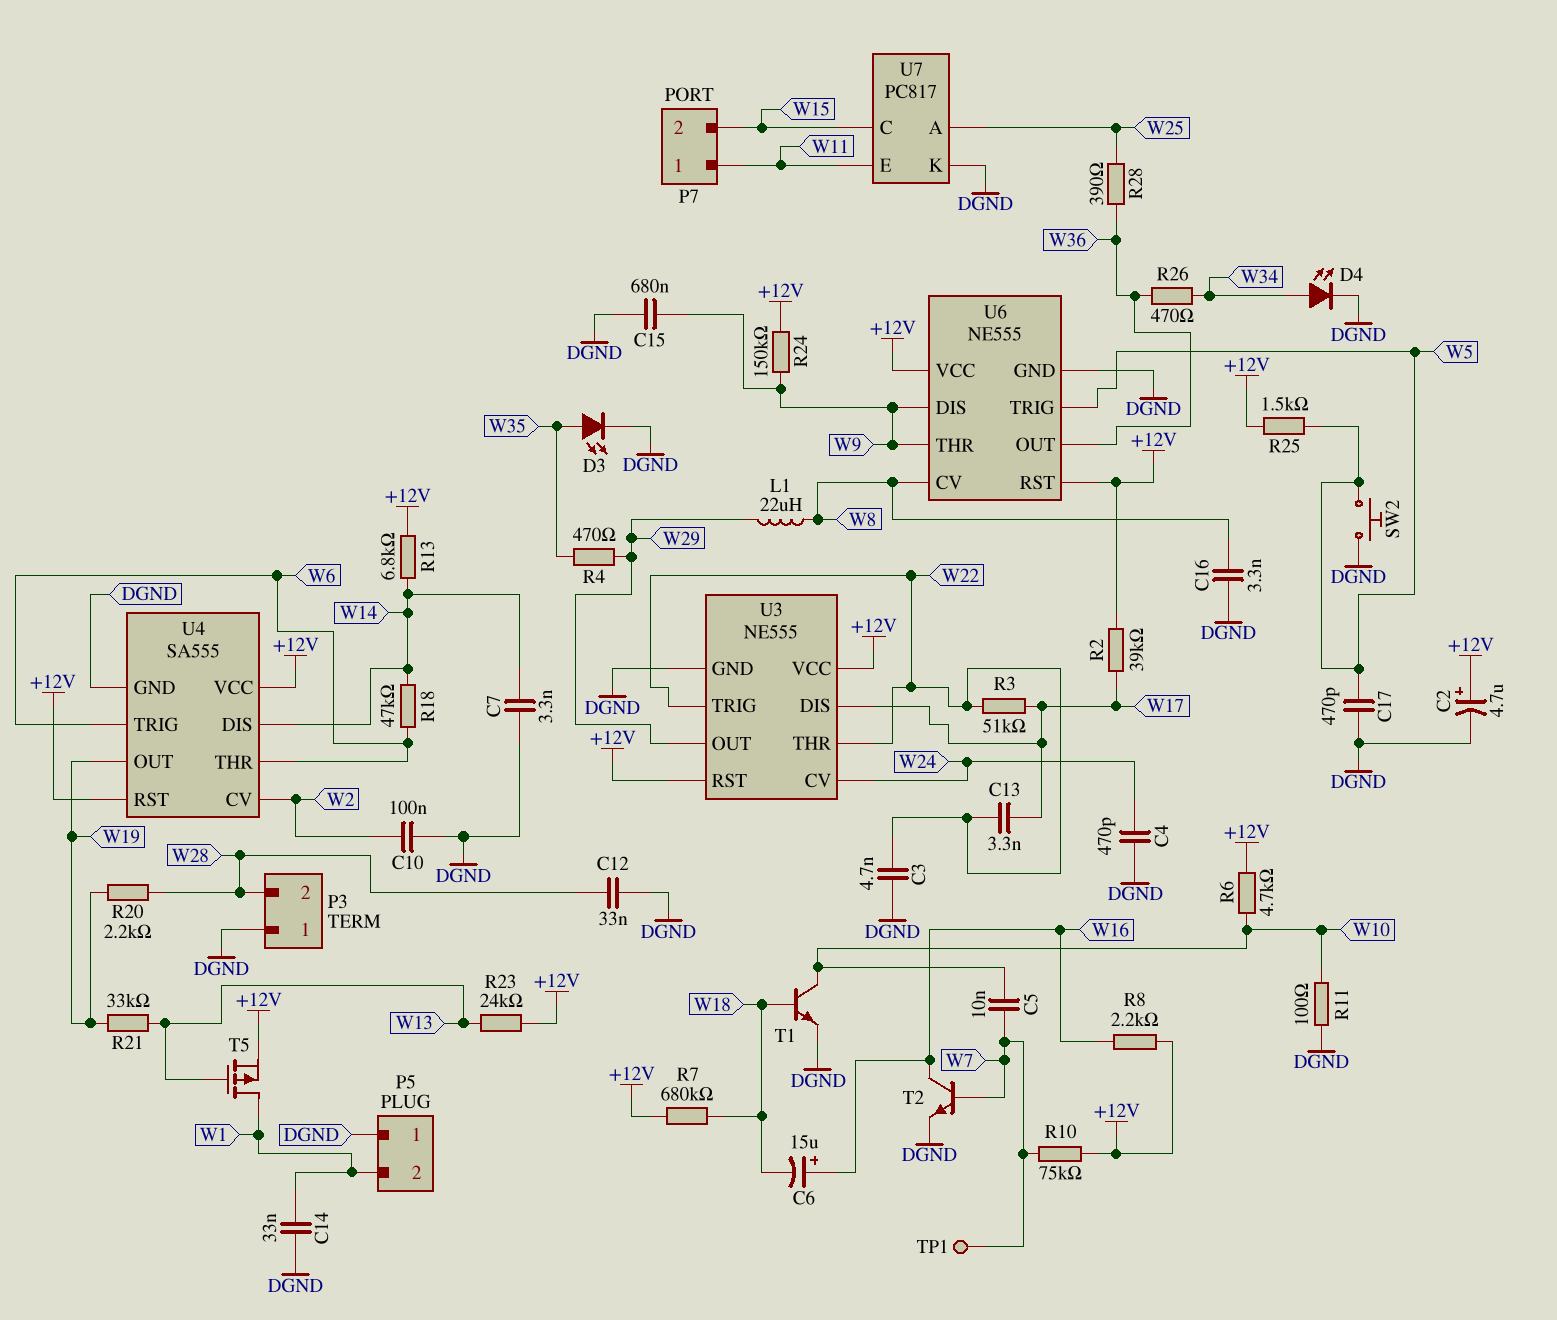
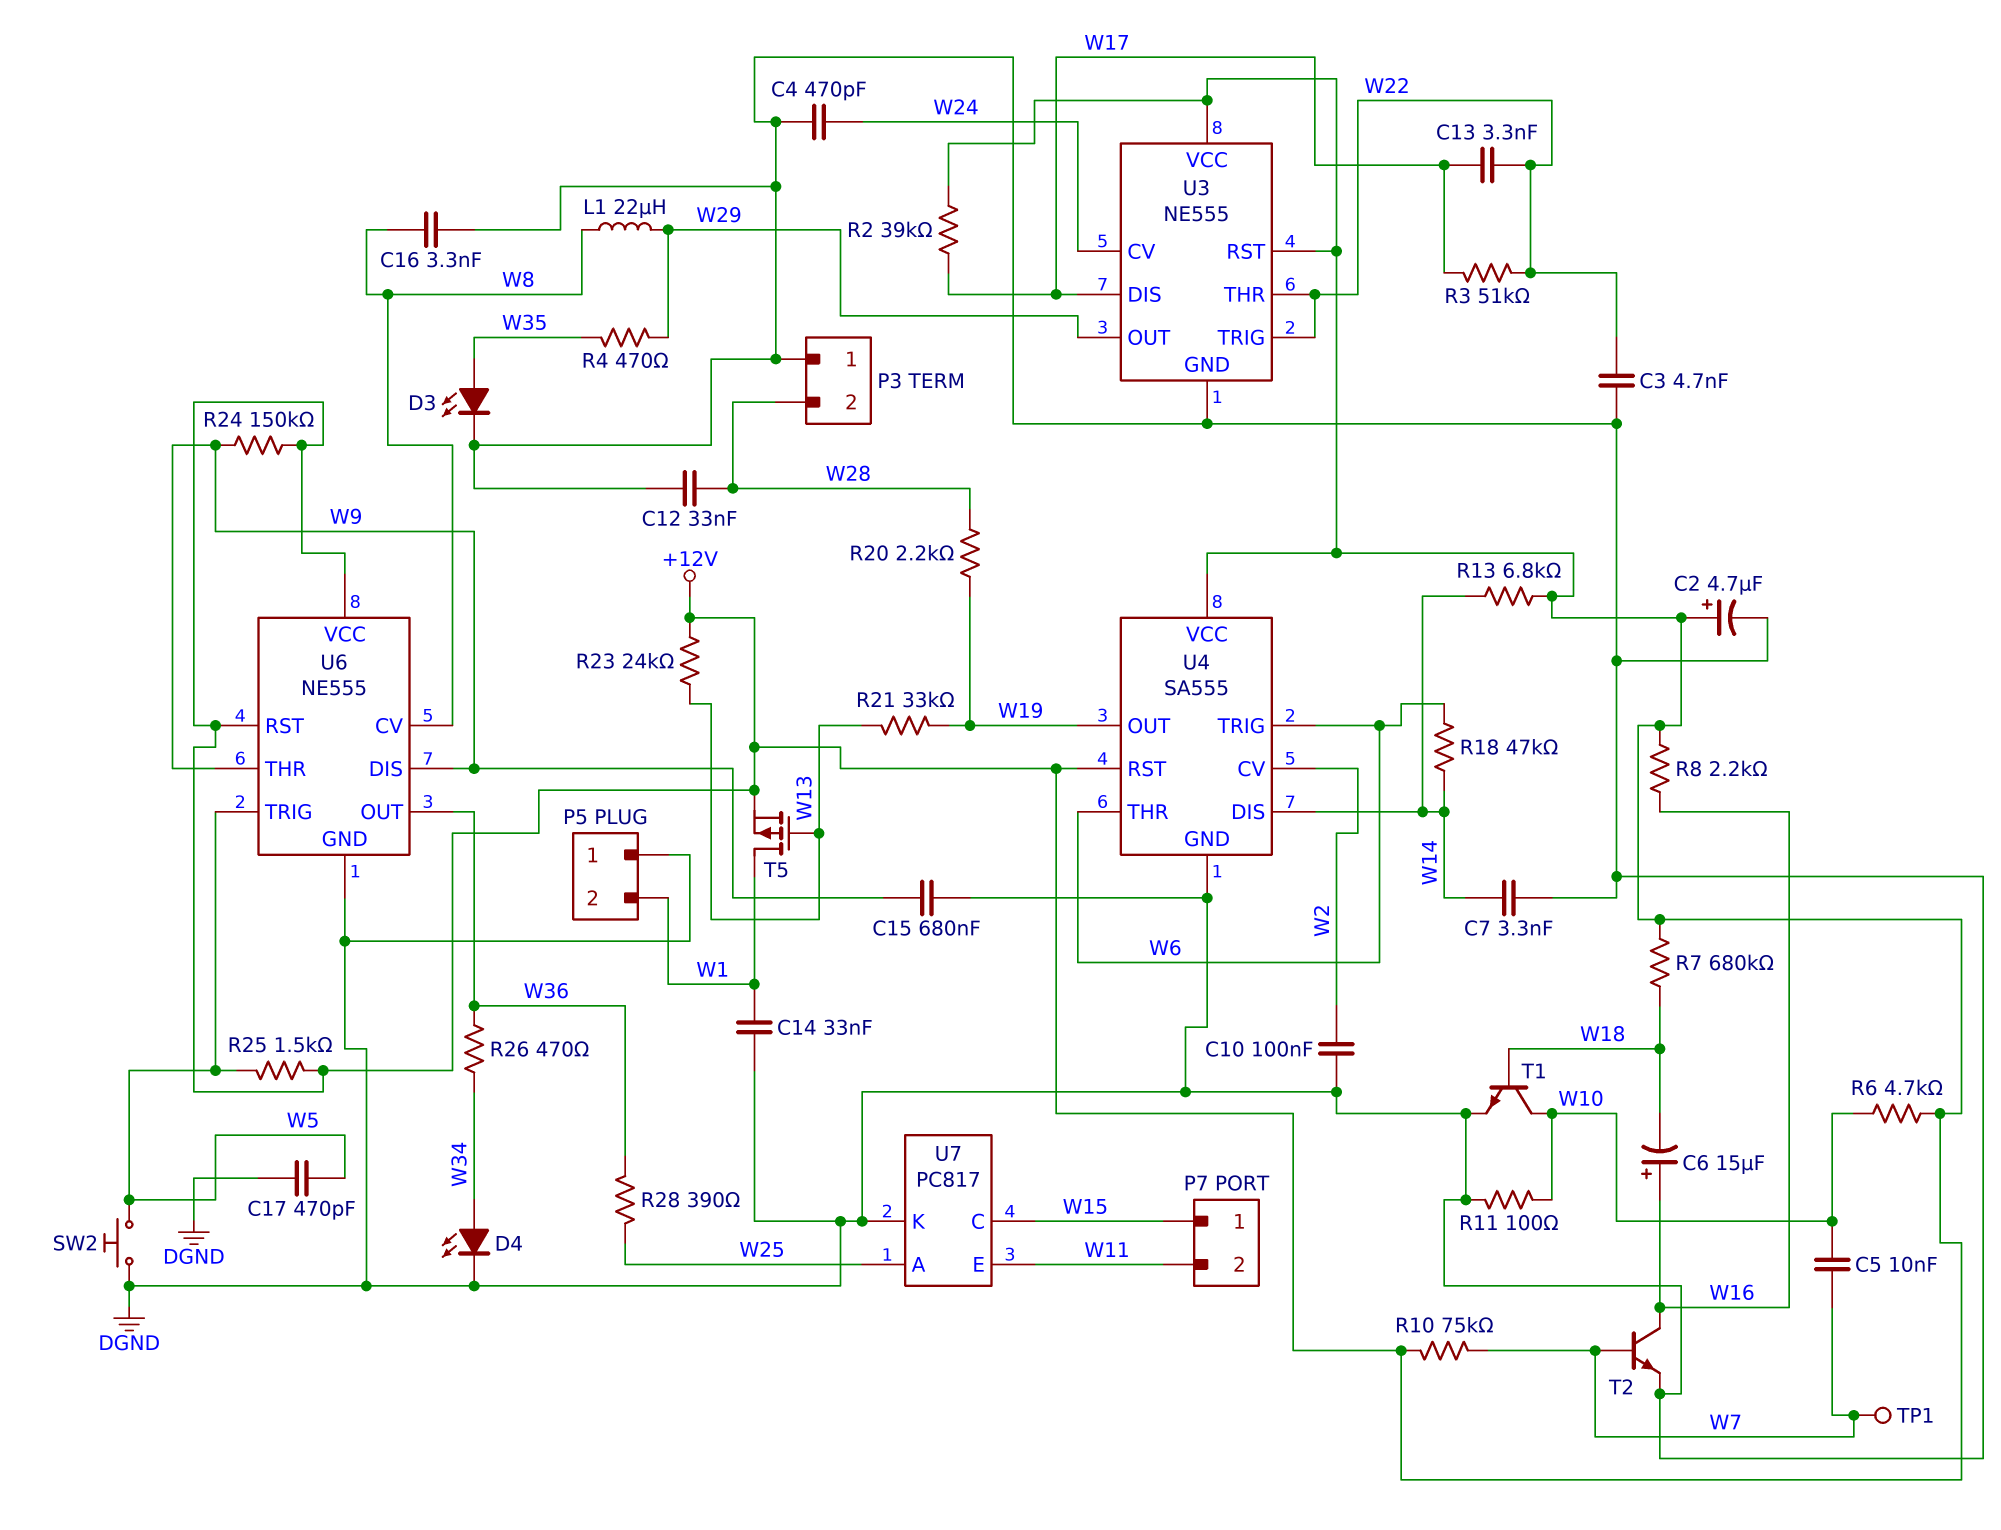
P7 pin 1: W11 -> W15
P7 pin 2: W15 -> W11

